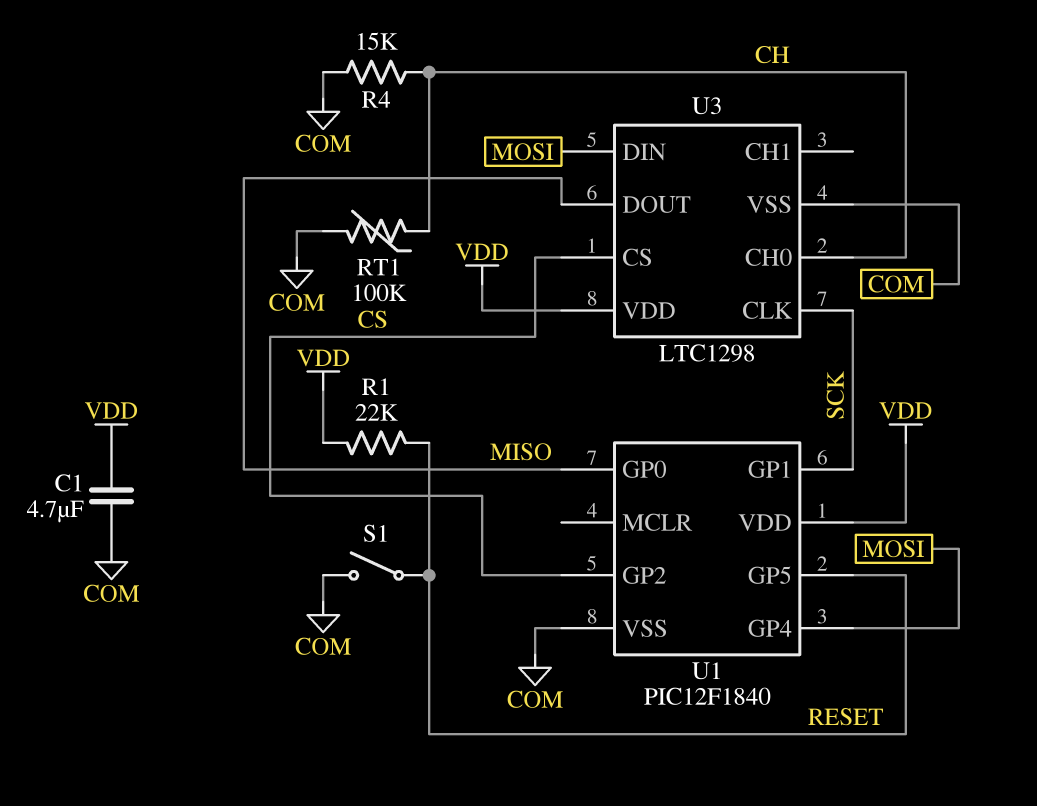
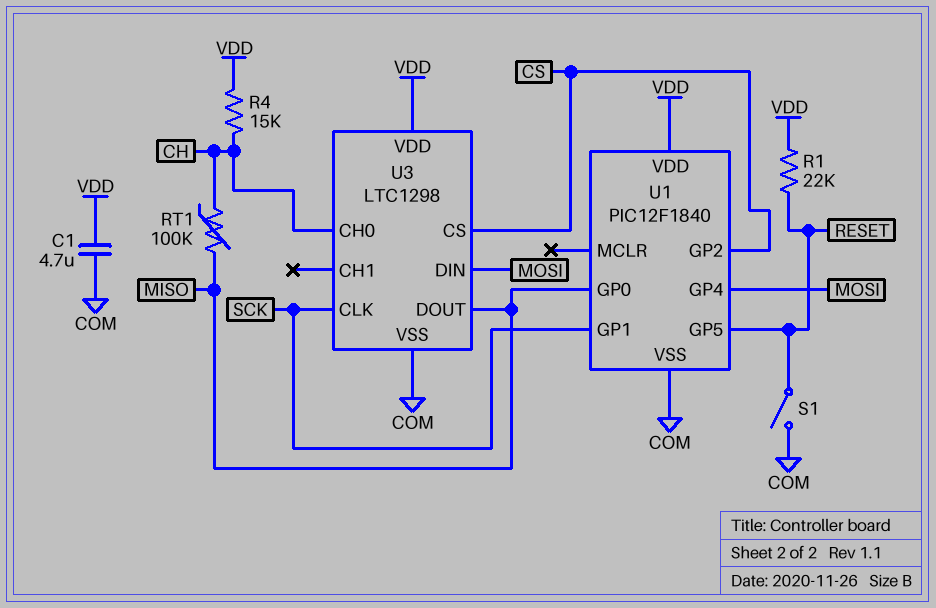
R4: 15k (CH, COM) -> 15k (CH, VDD)
RT1: 100k (CH, COM) -> 100k (CH, MISO)

